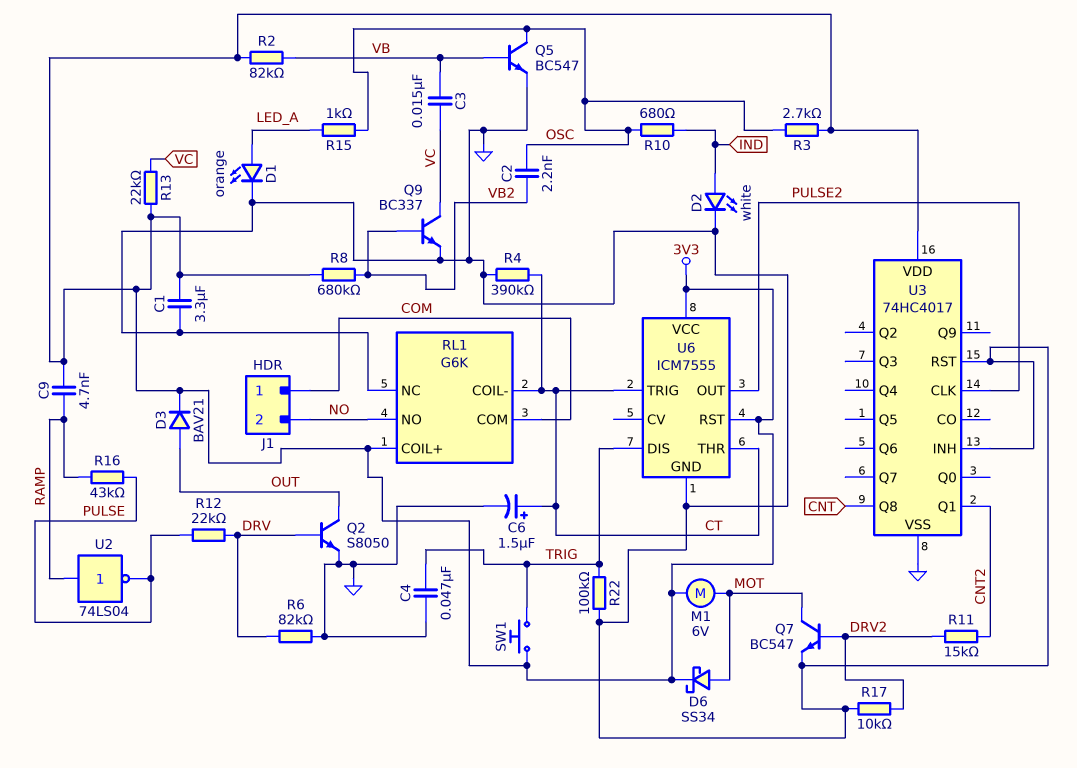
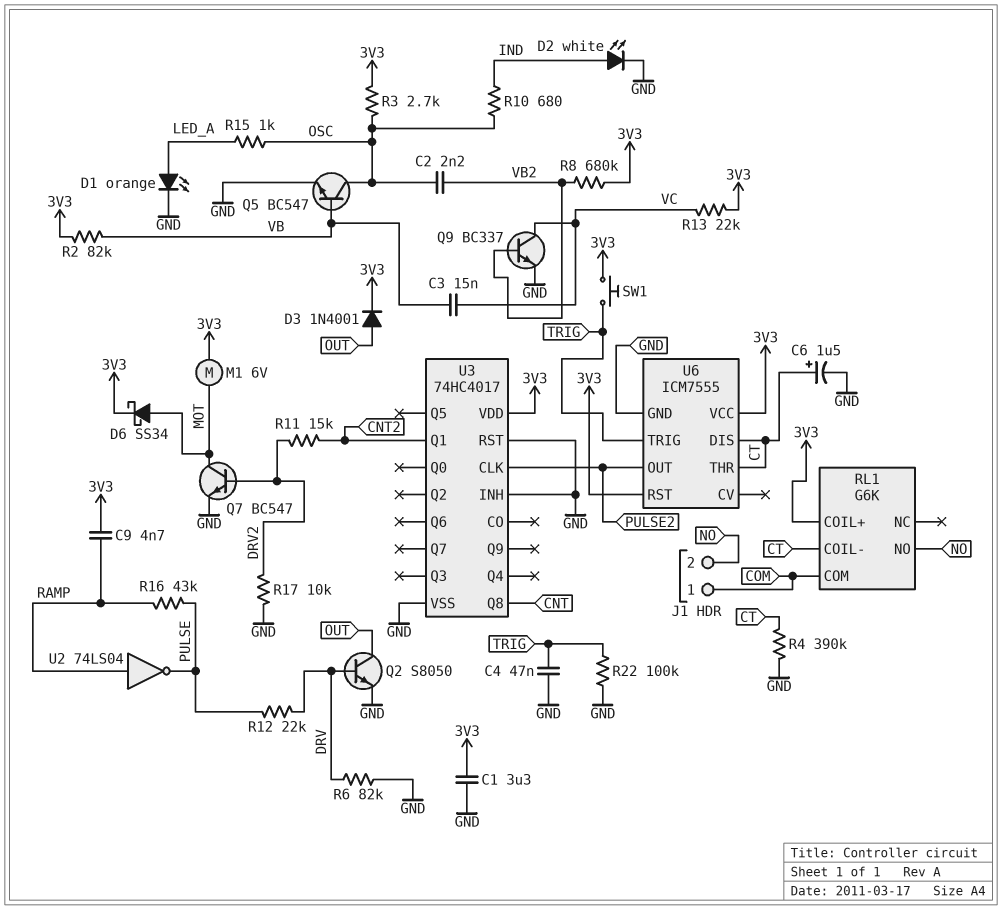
D3: diode BAV21 (A OUT, K 3V3) -> diode 1N4001 (A OUT, K 3V3)
RL1 pin NC: GND -> none
U6 pin DIS: TRIG -> CT
U6 pin TRIG: CT -> TRIG

